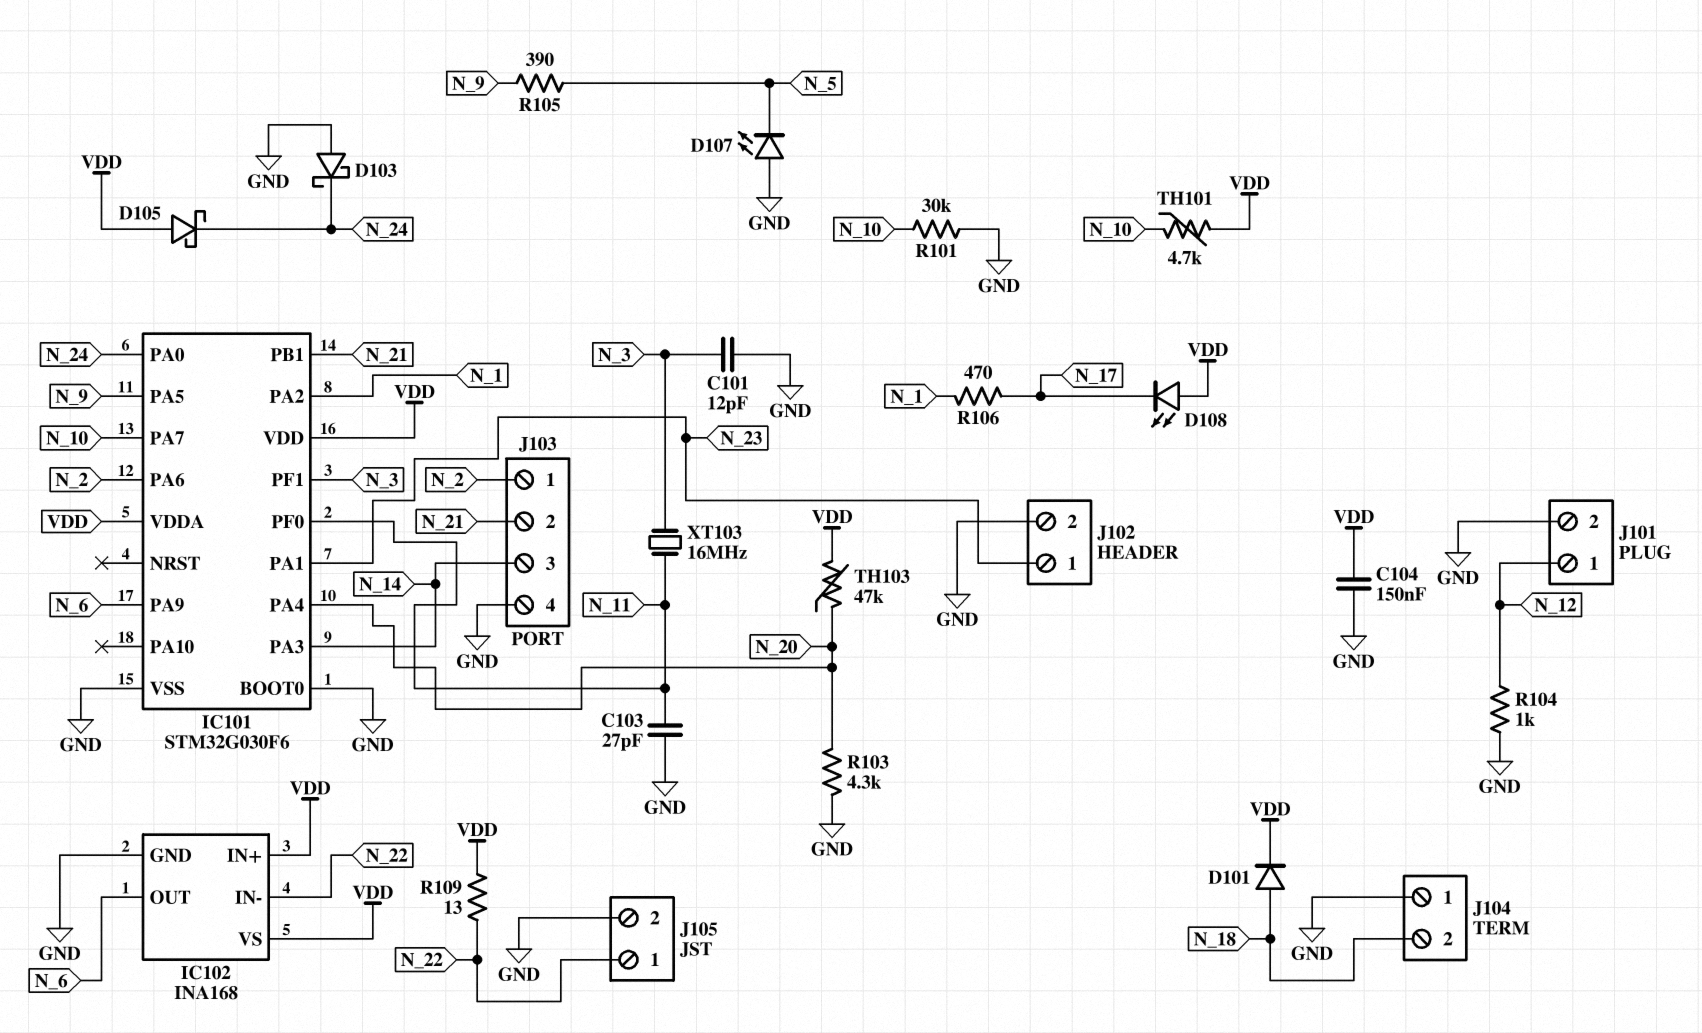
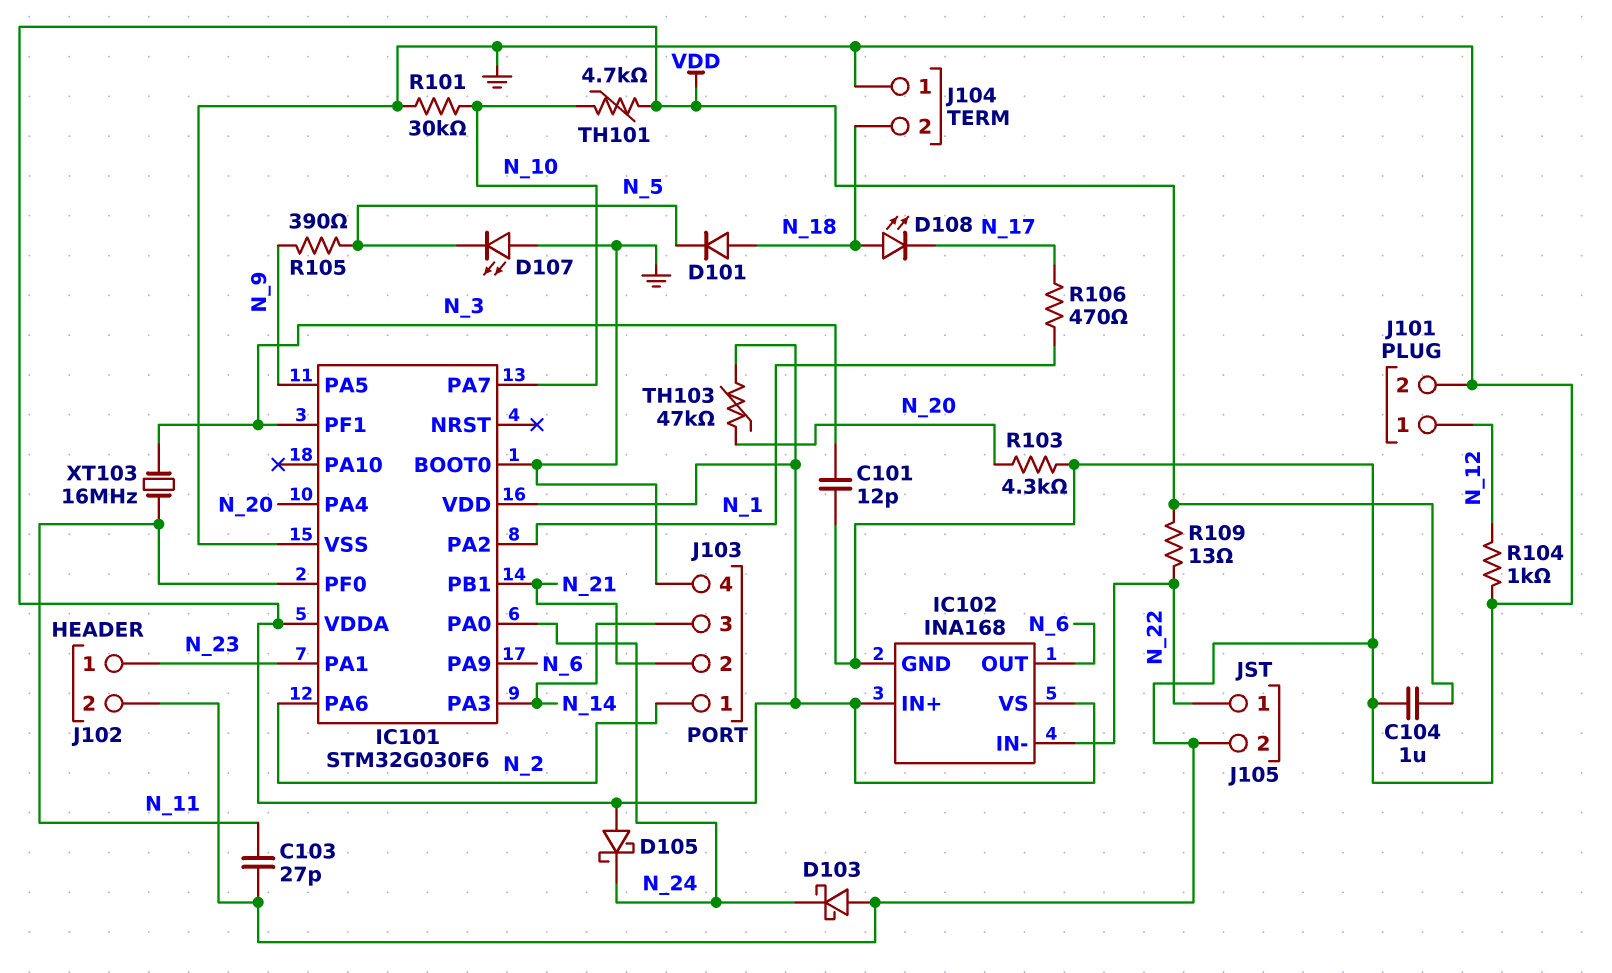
C104: 150nF (GND, VDD) -> 1uF (GND, VDD)
D101: diode (A N_18, K VDD) -> diode (A N_18, K N_5)
D108: LED (A VDD, K N_17) -> LED (A N_18, K N_17)

